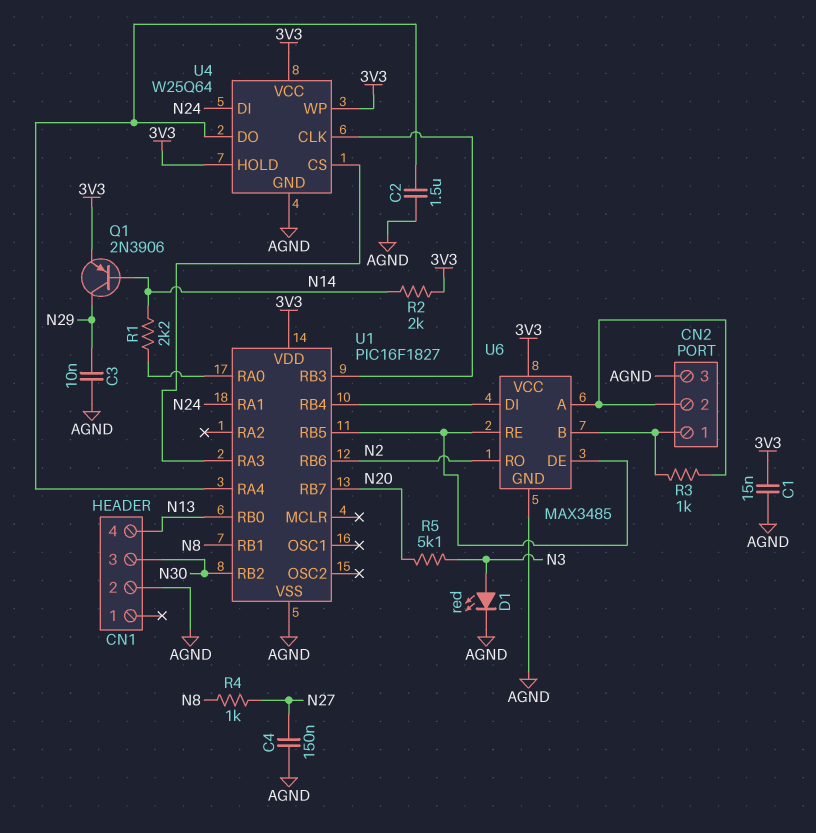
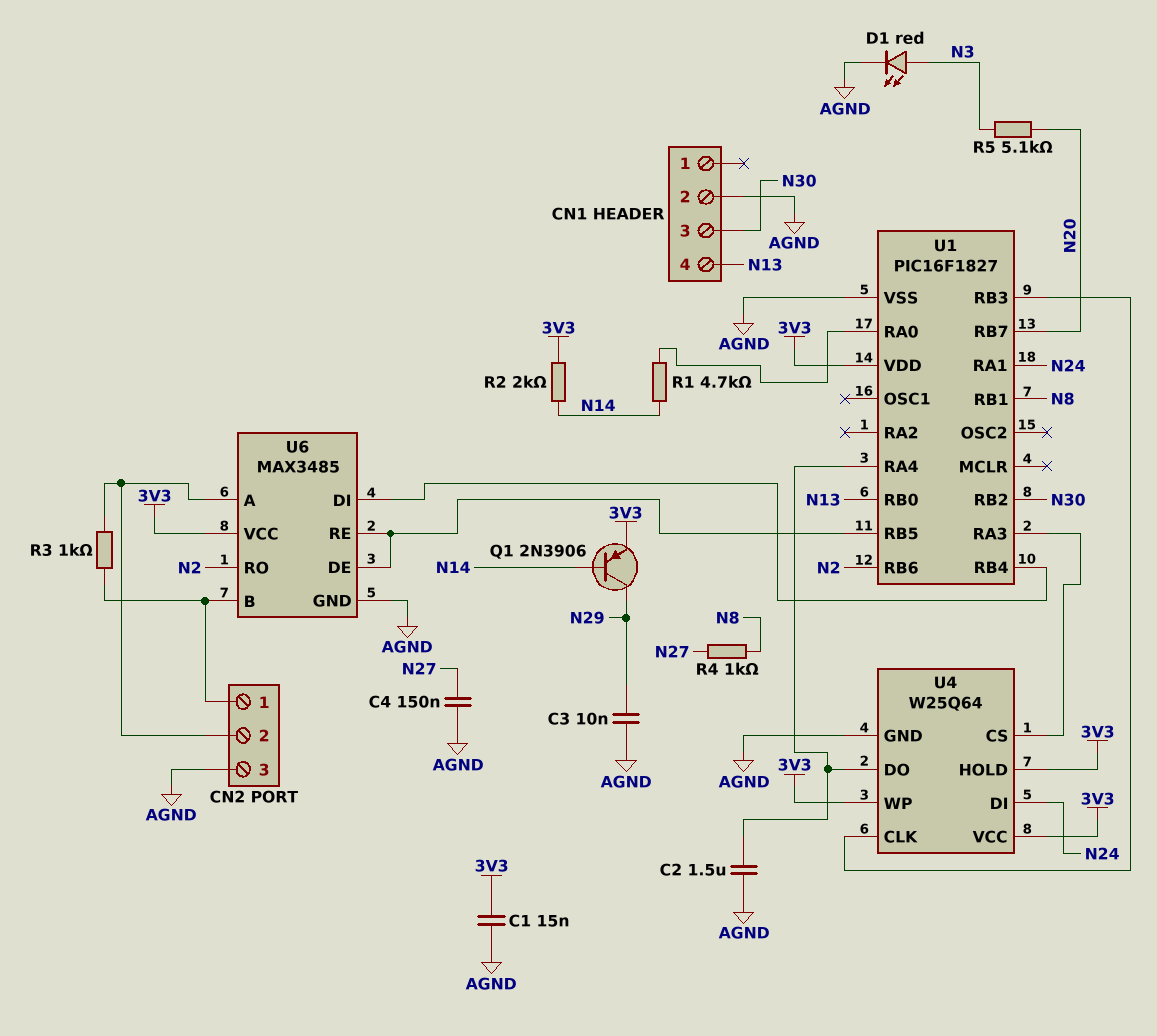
R1: 2.2k (N14, U1/RA0) -> 4.7k (N14, U1/RA0)

